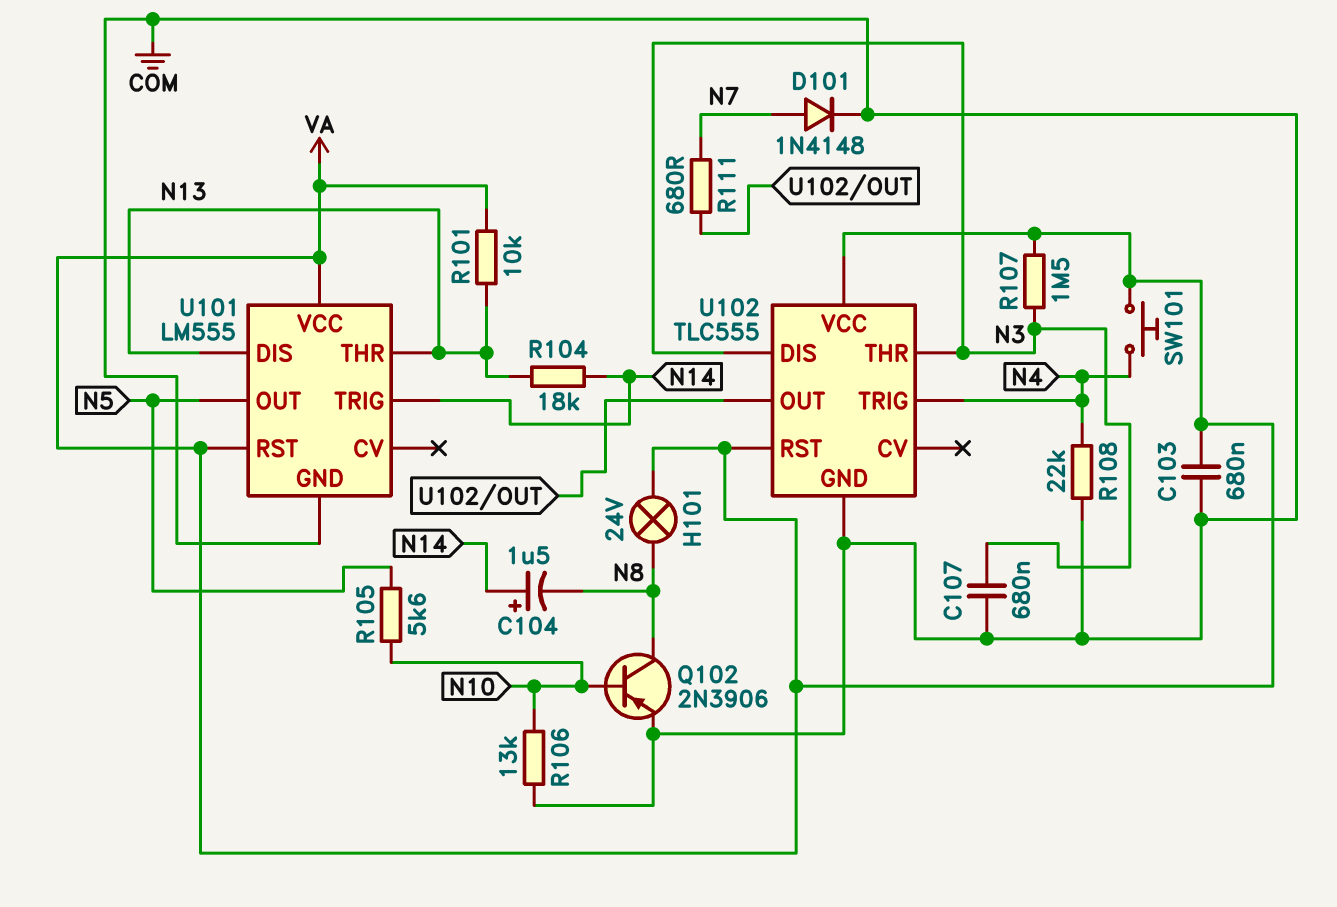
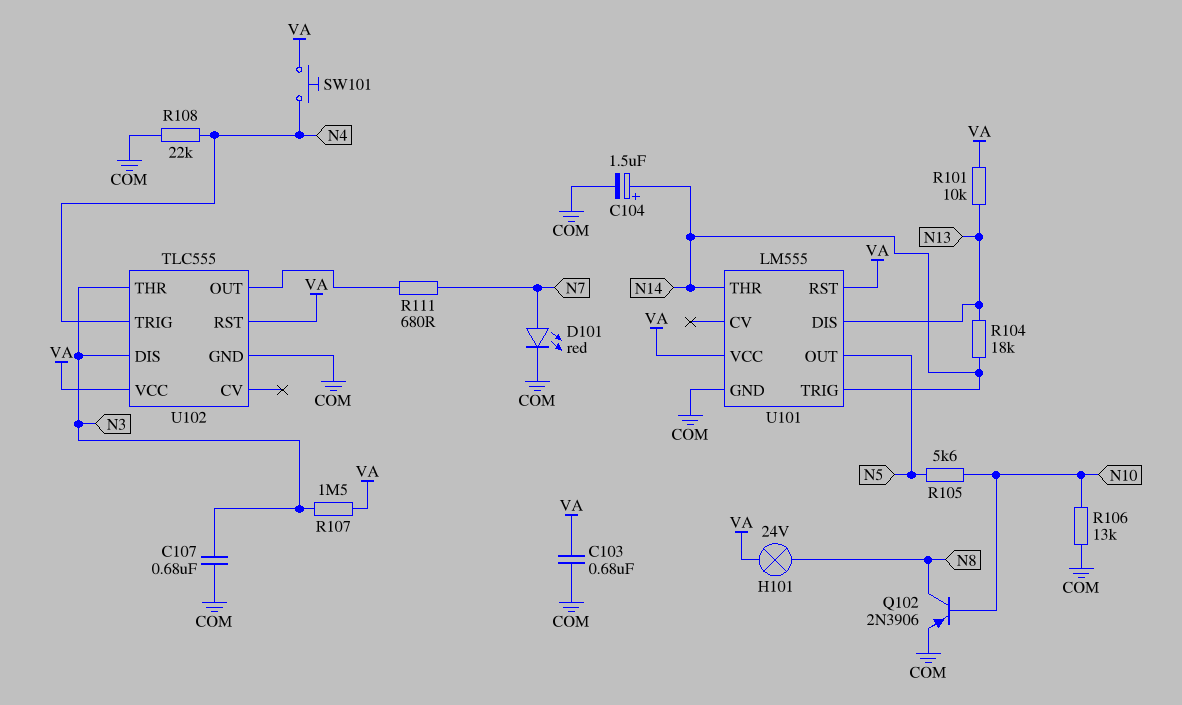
C104: 1.5uF (plus N14, minus N8) -> 1.5uF (plus N14, minus COM)
D101: diode 1N4148 (A N7, K COM) -> LED red (A N7, K COM)
U101 pin THR: N13 -> N14

